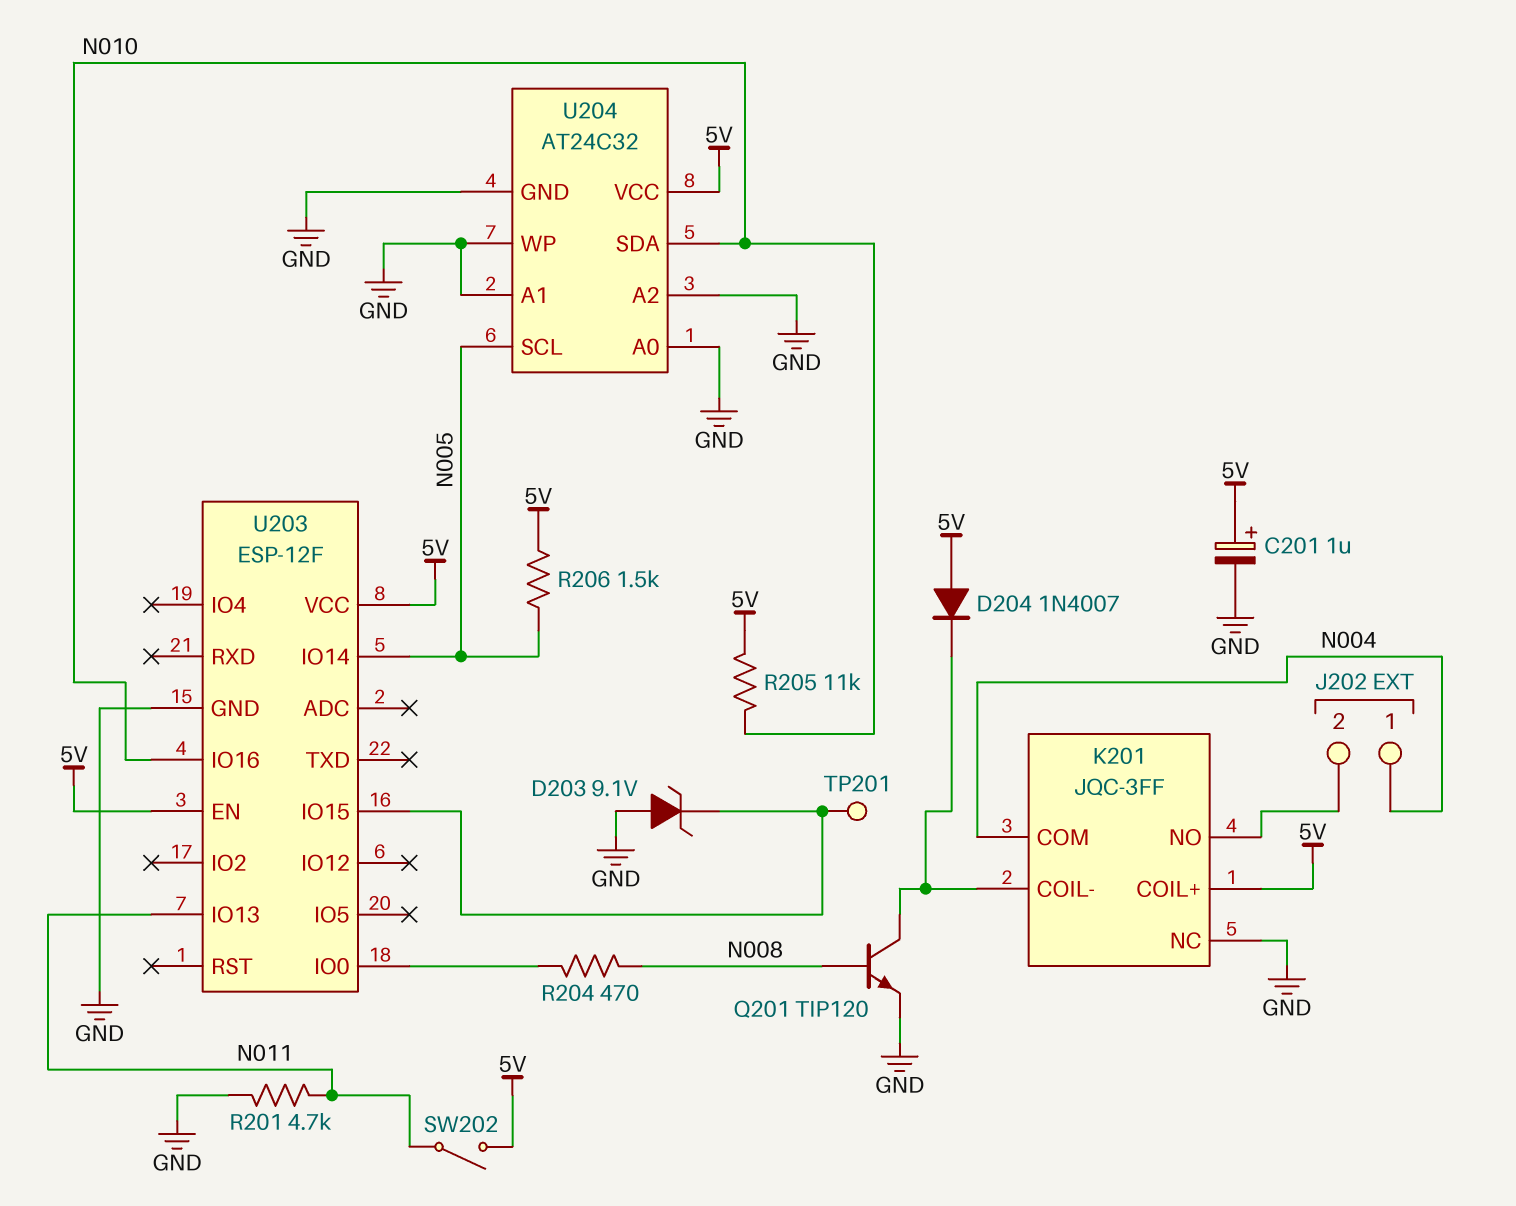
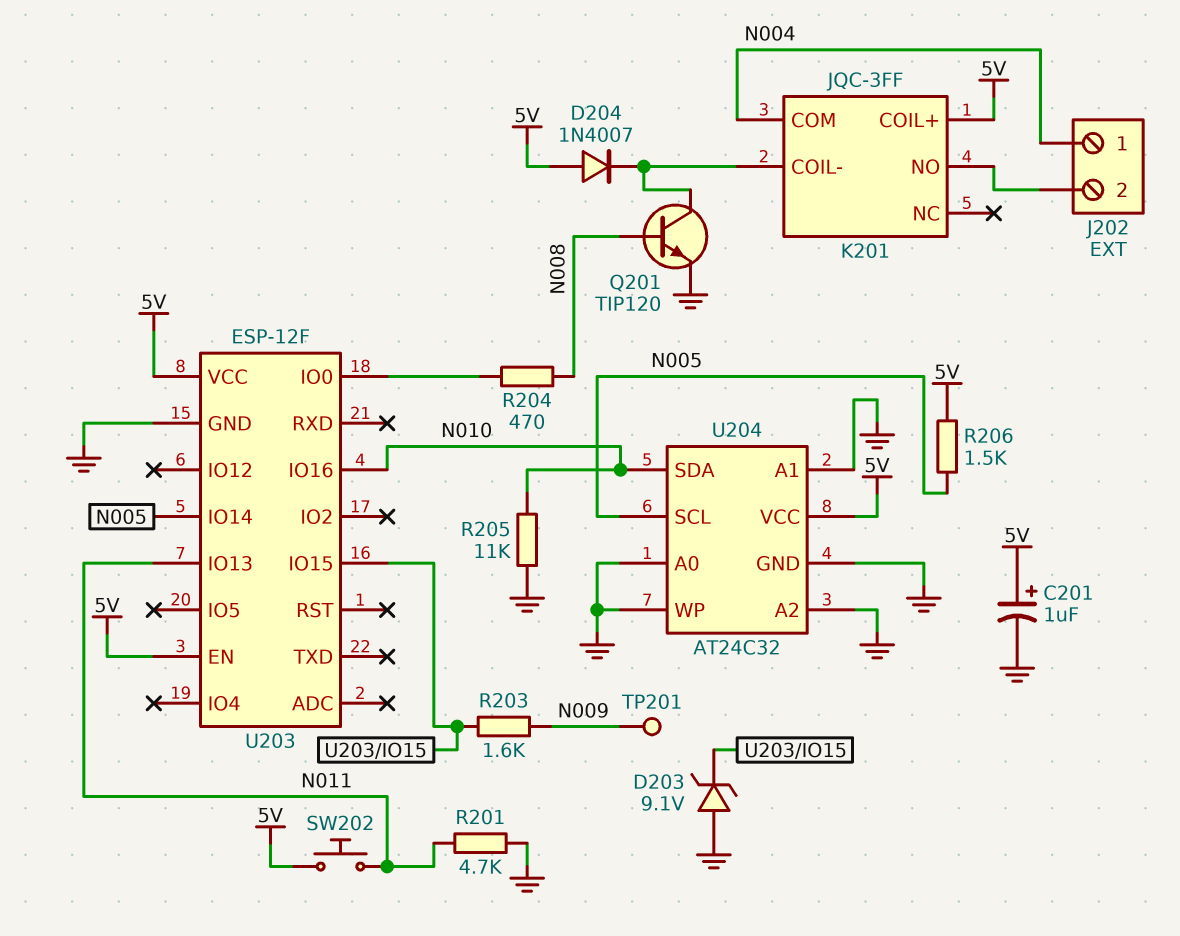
K201 pin NC: GND -> none
R203: none -> 1.6k (N009, U203/IO15)
R205: 11k (5V, N010) -> 11k (GND, N010)
SW202: switch (5V, N011) -> button (5V, N011)
TP201: test point (U203/IO15) -> test point (N009)

